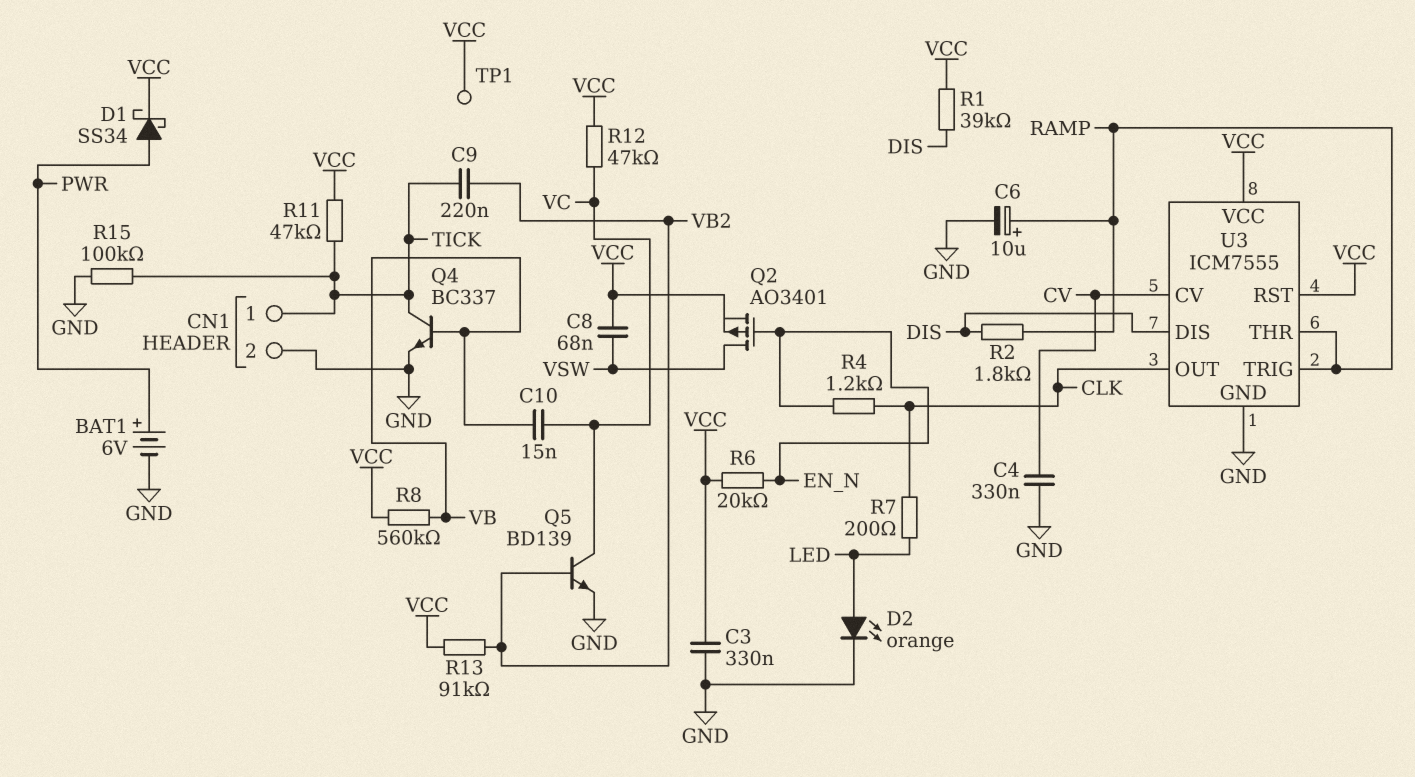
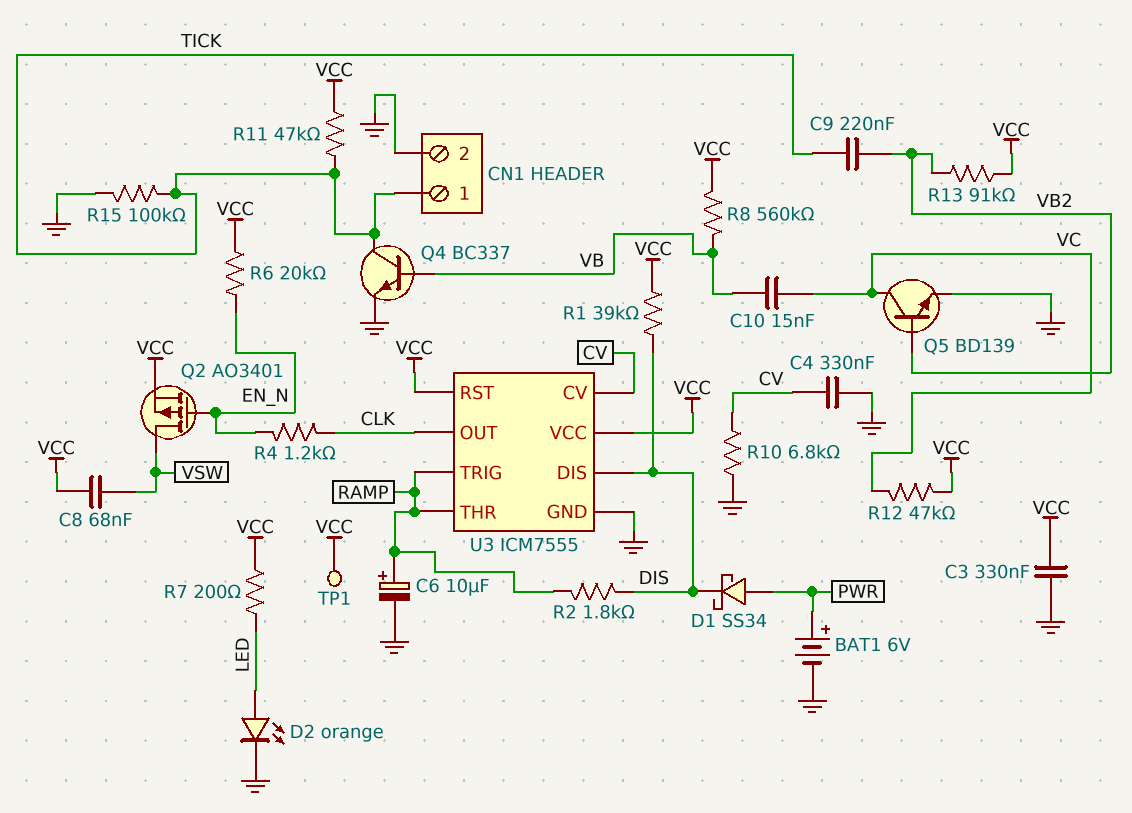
D1: schottky SS34 (A PWR, K VCC) -> schottky SS34 (A PWR, K DIS)
R7: 200 (CLK, LED) -> 200 (LED, VCC)
R10: none -> 6.8k (CV, GND)

